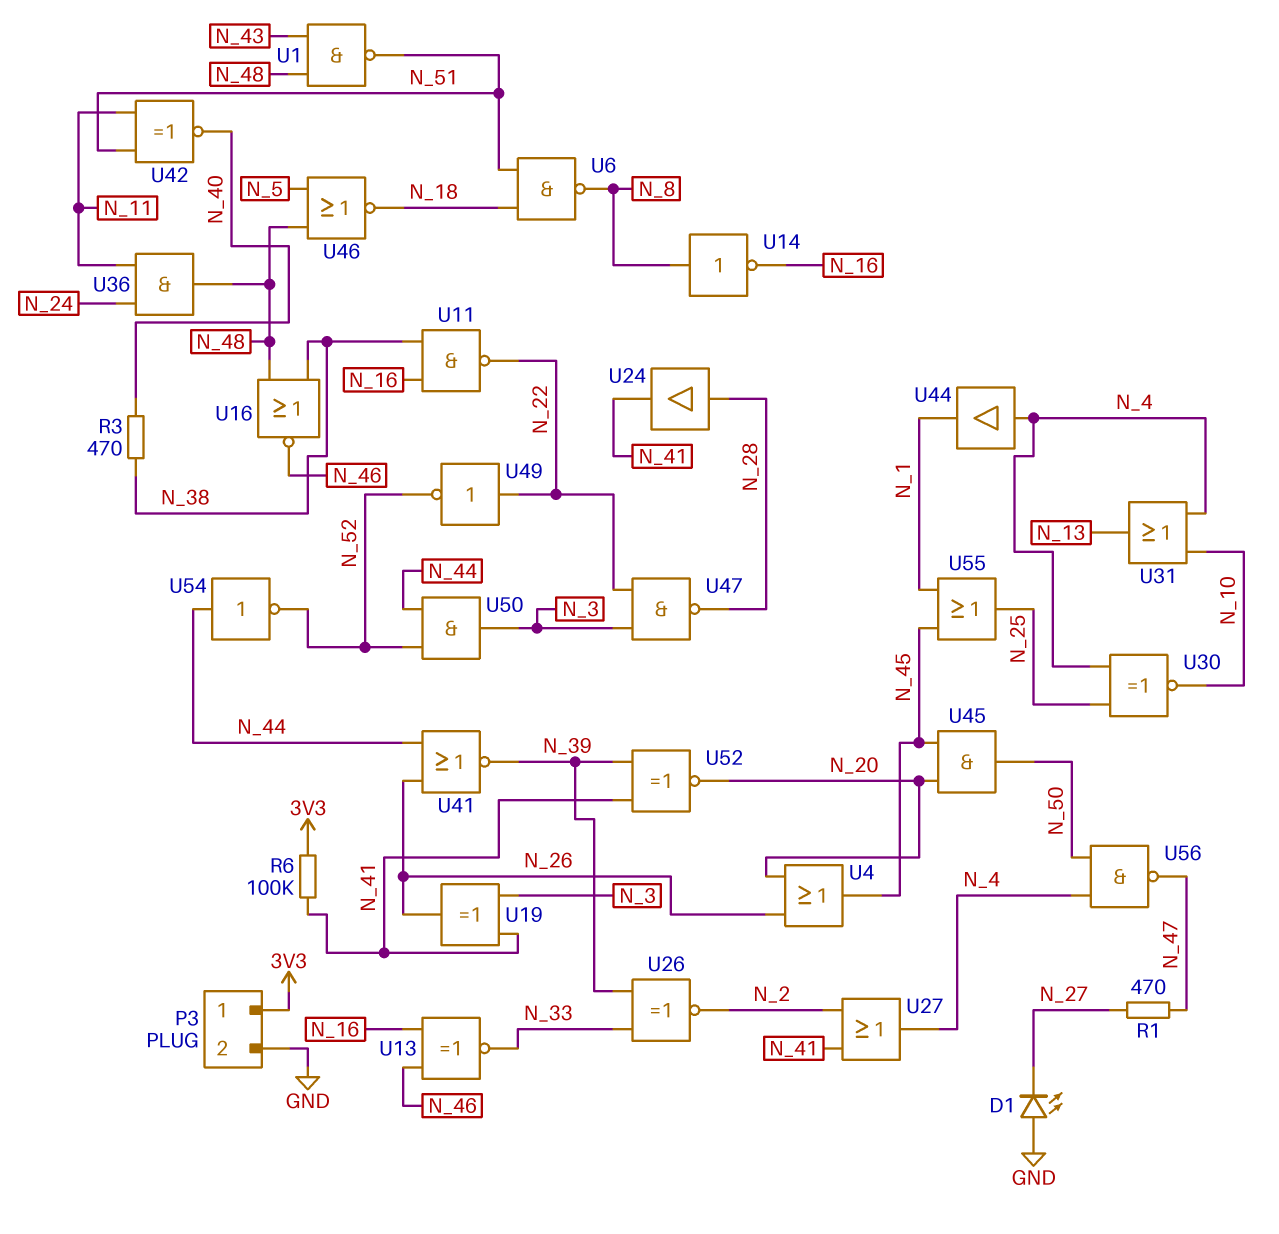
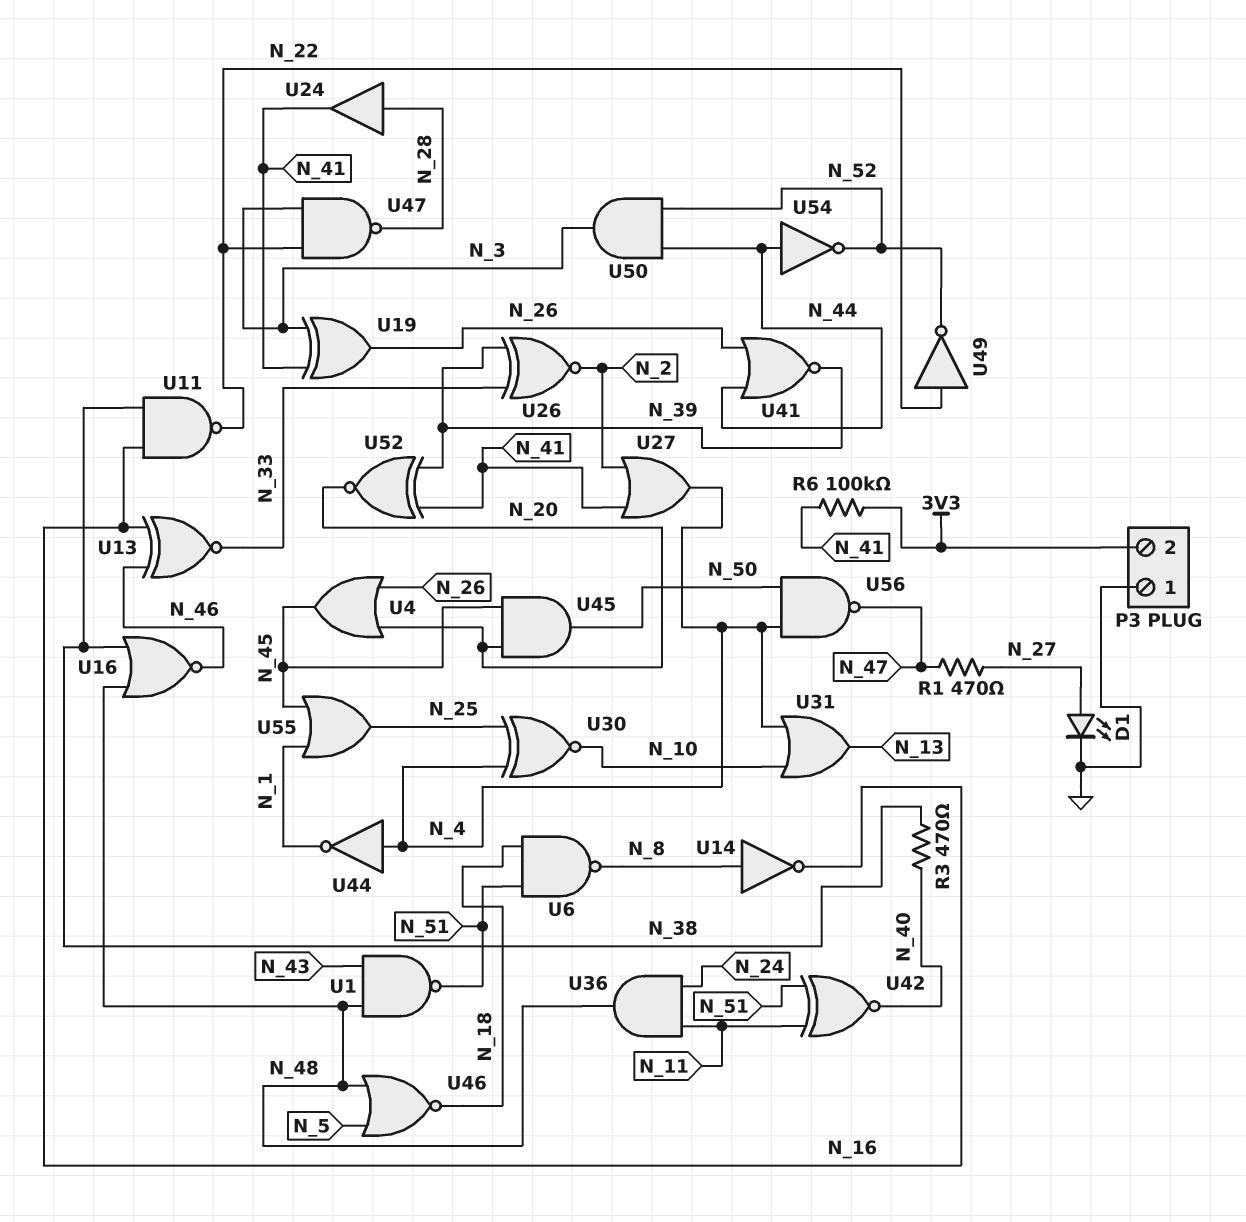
D1: LED (A GND, K N_27) -> LED (A N_27, K GND)
P3 pin 1: 3V3 -> GND
P3 pin 2: GND -> 3V3
U44: buffer (in N_4, out N_1) -> NOT (in N_4, out N_1)

